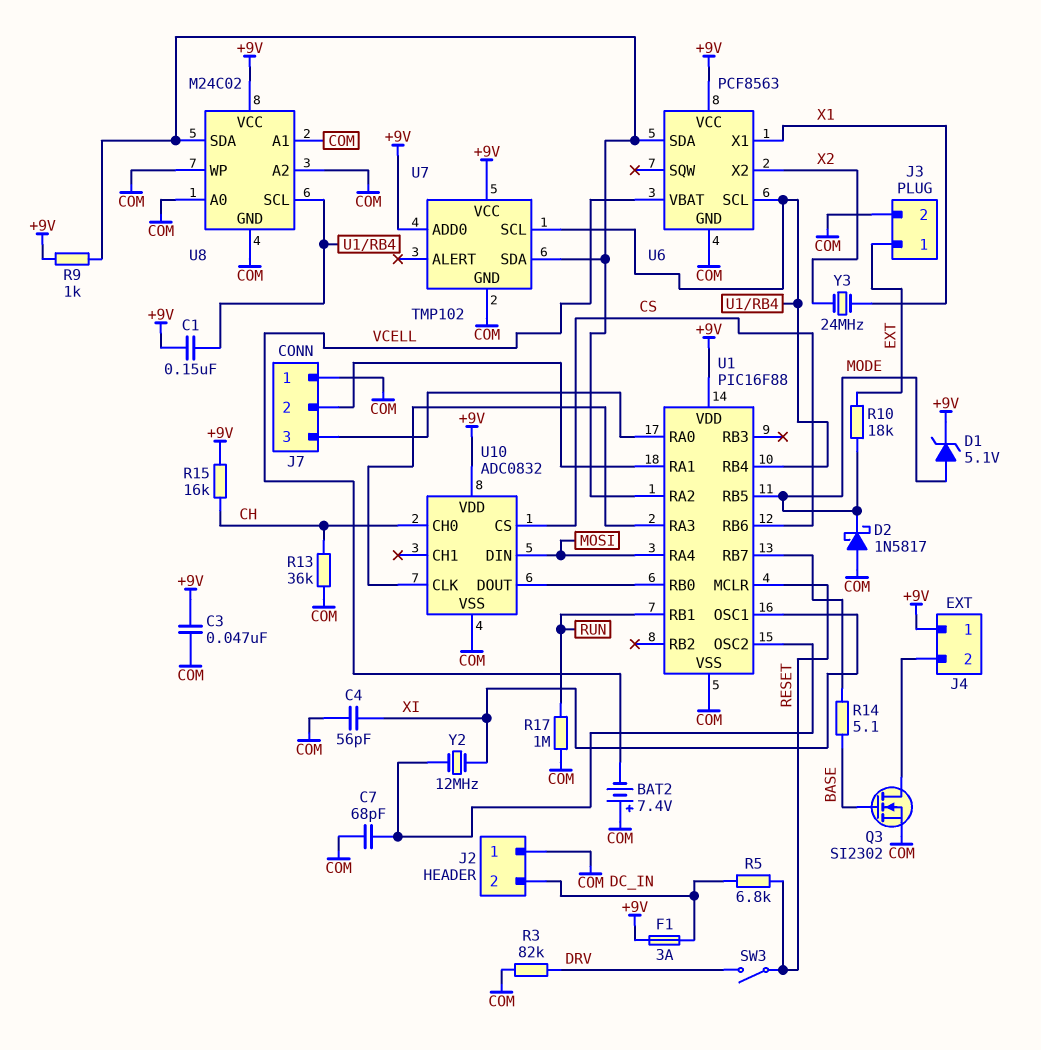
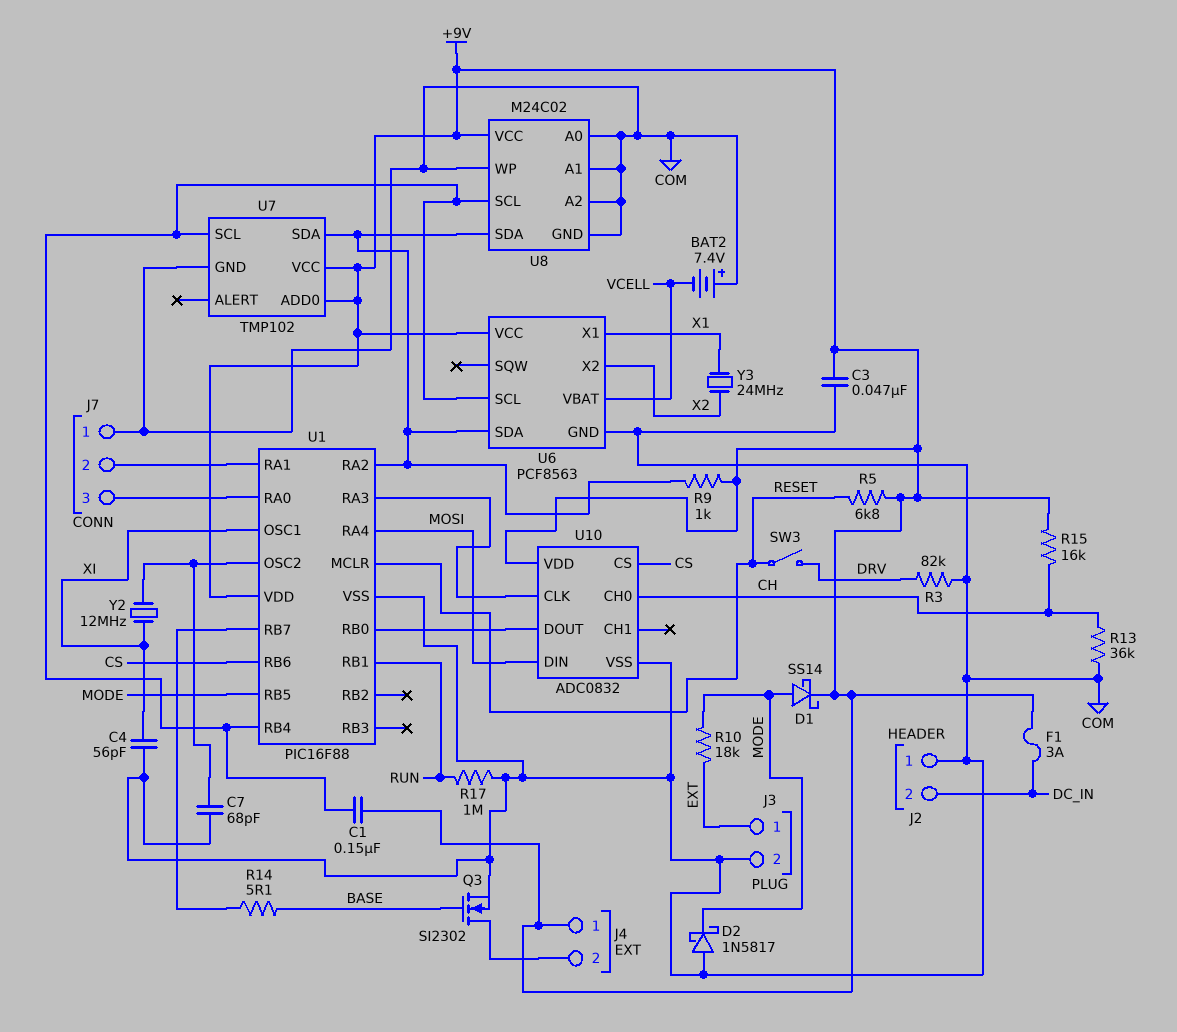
D1: zener 5.1V (A MODE, K +9V) -> schottky SS14 (A MODE, K +9V)
R5: 6.8k (DC_IN, RESET) -> 6.8k (+9V, RESET)

